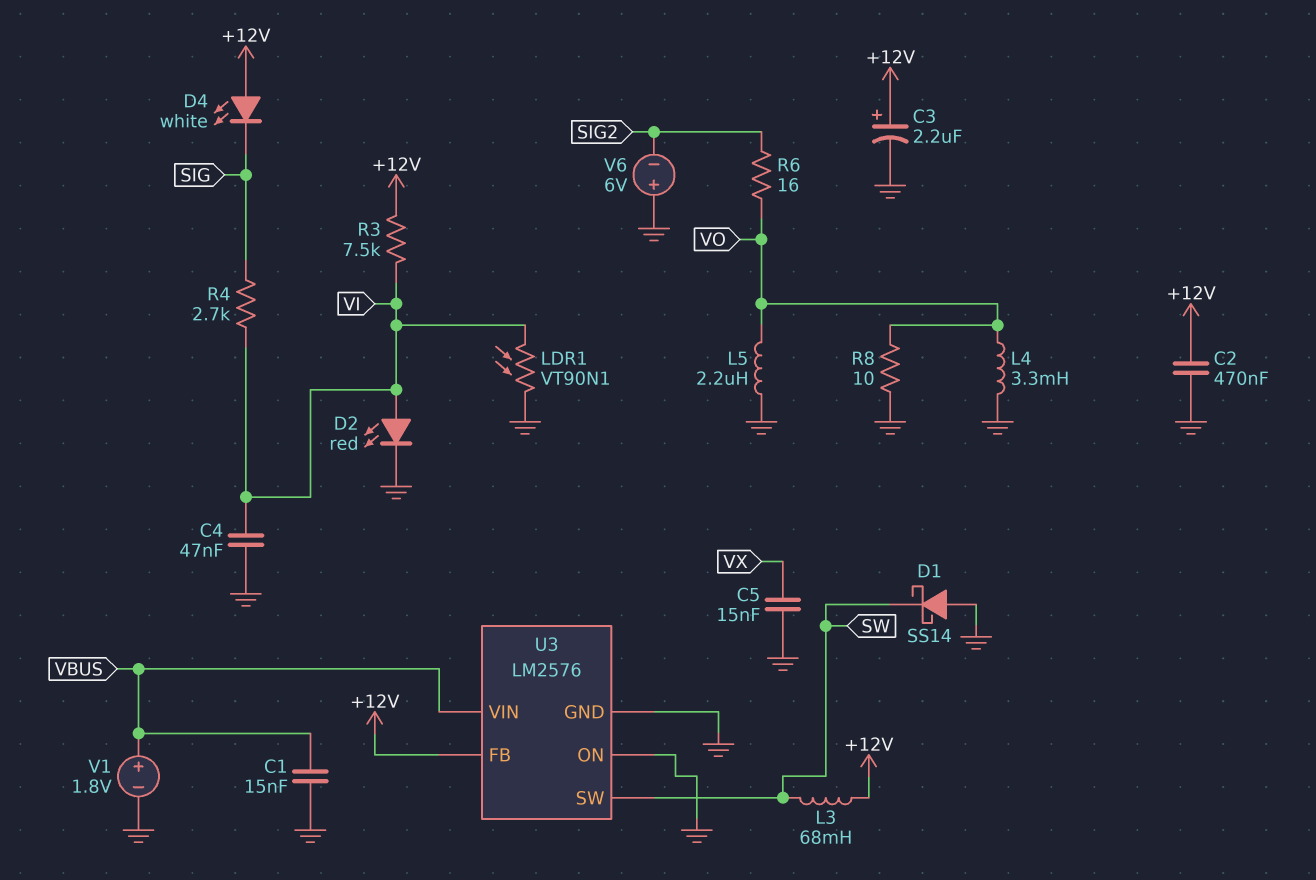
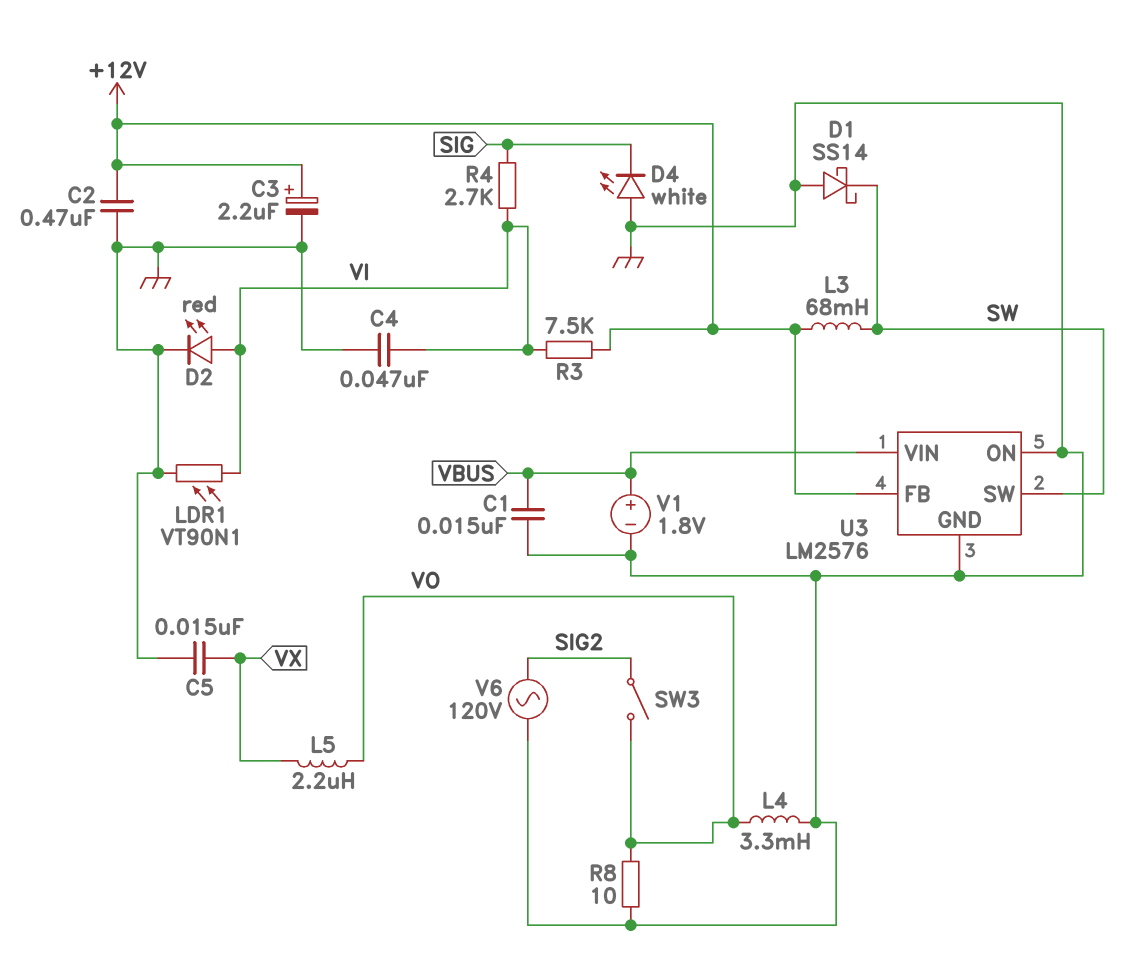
D4: LED white (A +12V, K SIG) -> LED white (A GND, K SIG)
L5: 2.2uH (GND, VO) -> 2.2uH (VO, VX)
R6: 16 (SIG2, VO) -> none
SW3: none -> switch (SIG2, VO)
V6: 6V (plus GND, minus SIG2) -> AC 120V (GND, SIG2)

